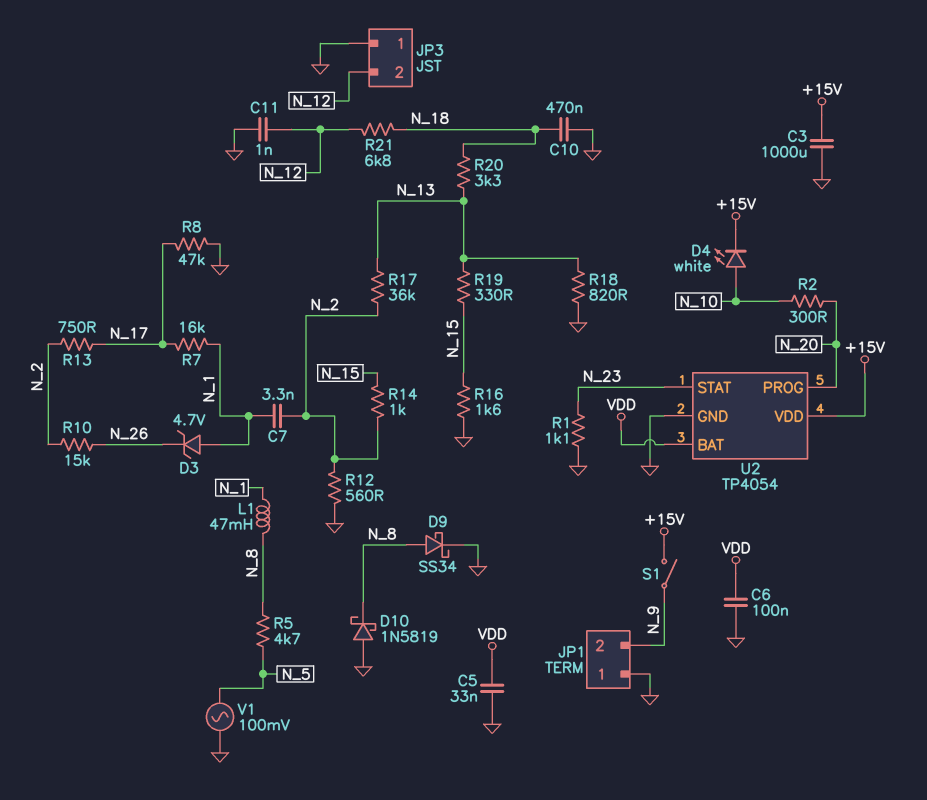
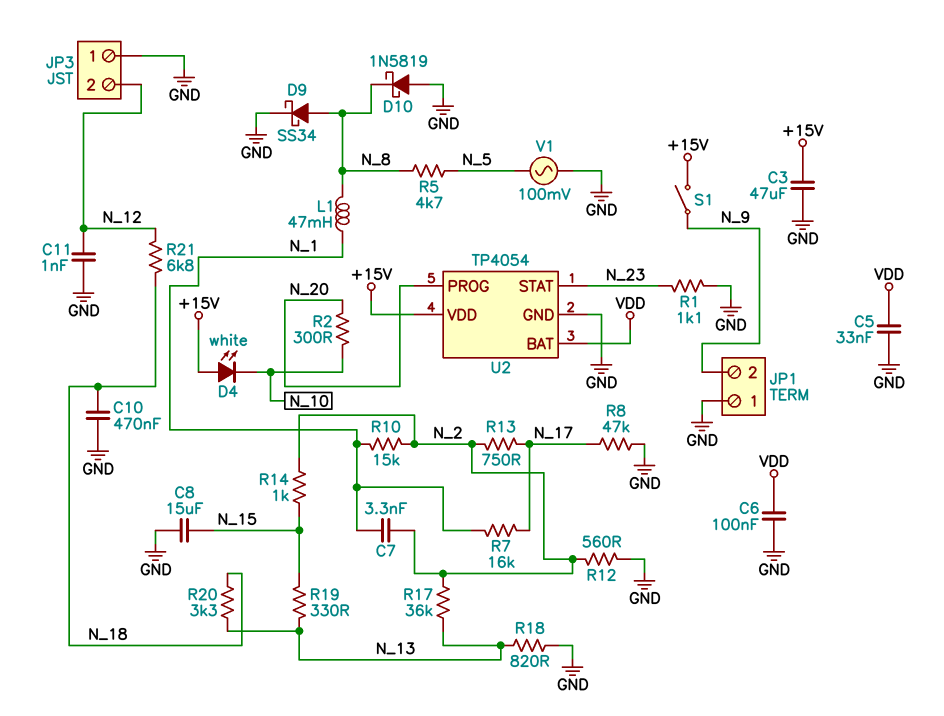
C3: 1000uF (+15V, GND) -> 47uF (+15V, GND)
C8: none -> 15uF (GND, N_15)
D3: zener 4.7V (A N_1, K N_26) -> none
D4: LED white (A N_10, K +15V) -> LED white (A +15V, K N_10)
R10: 15k (N_2, N_26) -> 15k (N_1, N_2)
R16: 1.6k (GND, N_15) -> none

